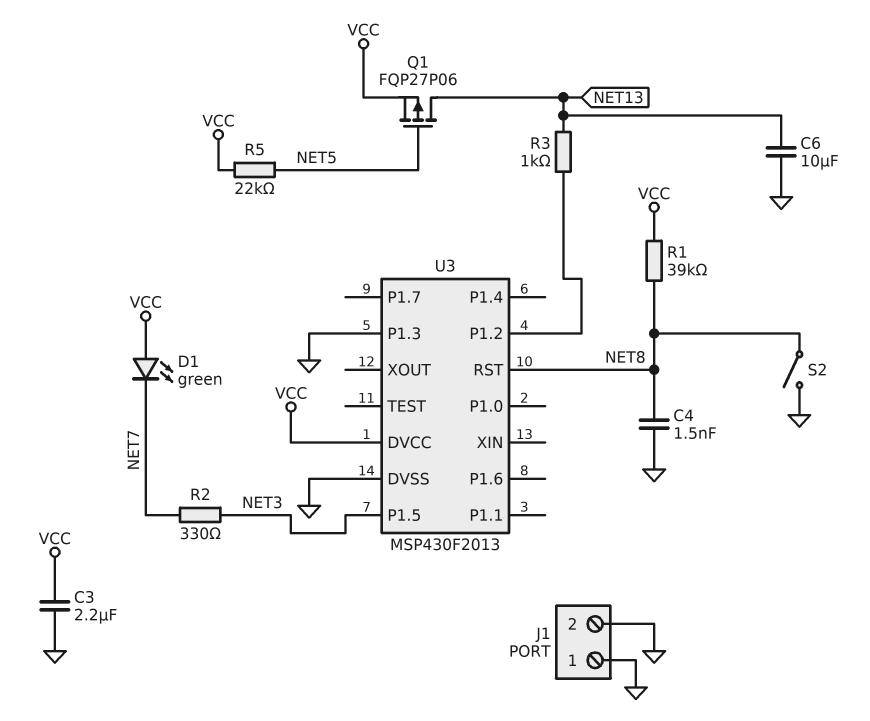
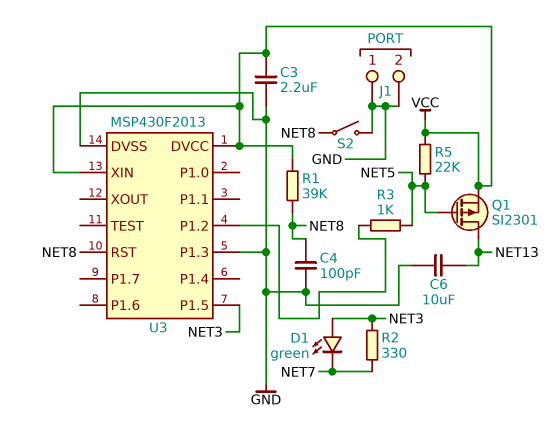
C4: 1.5nF (GND, NET8) -> 100pF (GND, NET8)
D1: LED green (A VCC, K NET7) -> LED green (A NET3, K NET7)
Q1: PMOS FQP27P06 (G NET5, D NET13, S VCC) -> PMOS SI2301 (G NET5, D NET13, S VCC)
R3: 1k (NET13, U3/P1.2) -> 1k (NET5, U3/P1.2)
U3 pin XIN: none -> VCC

